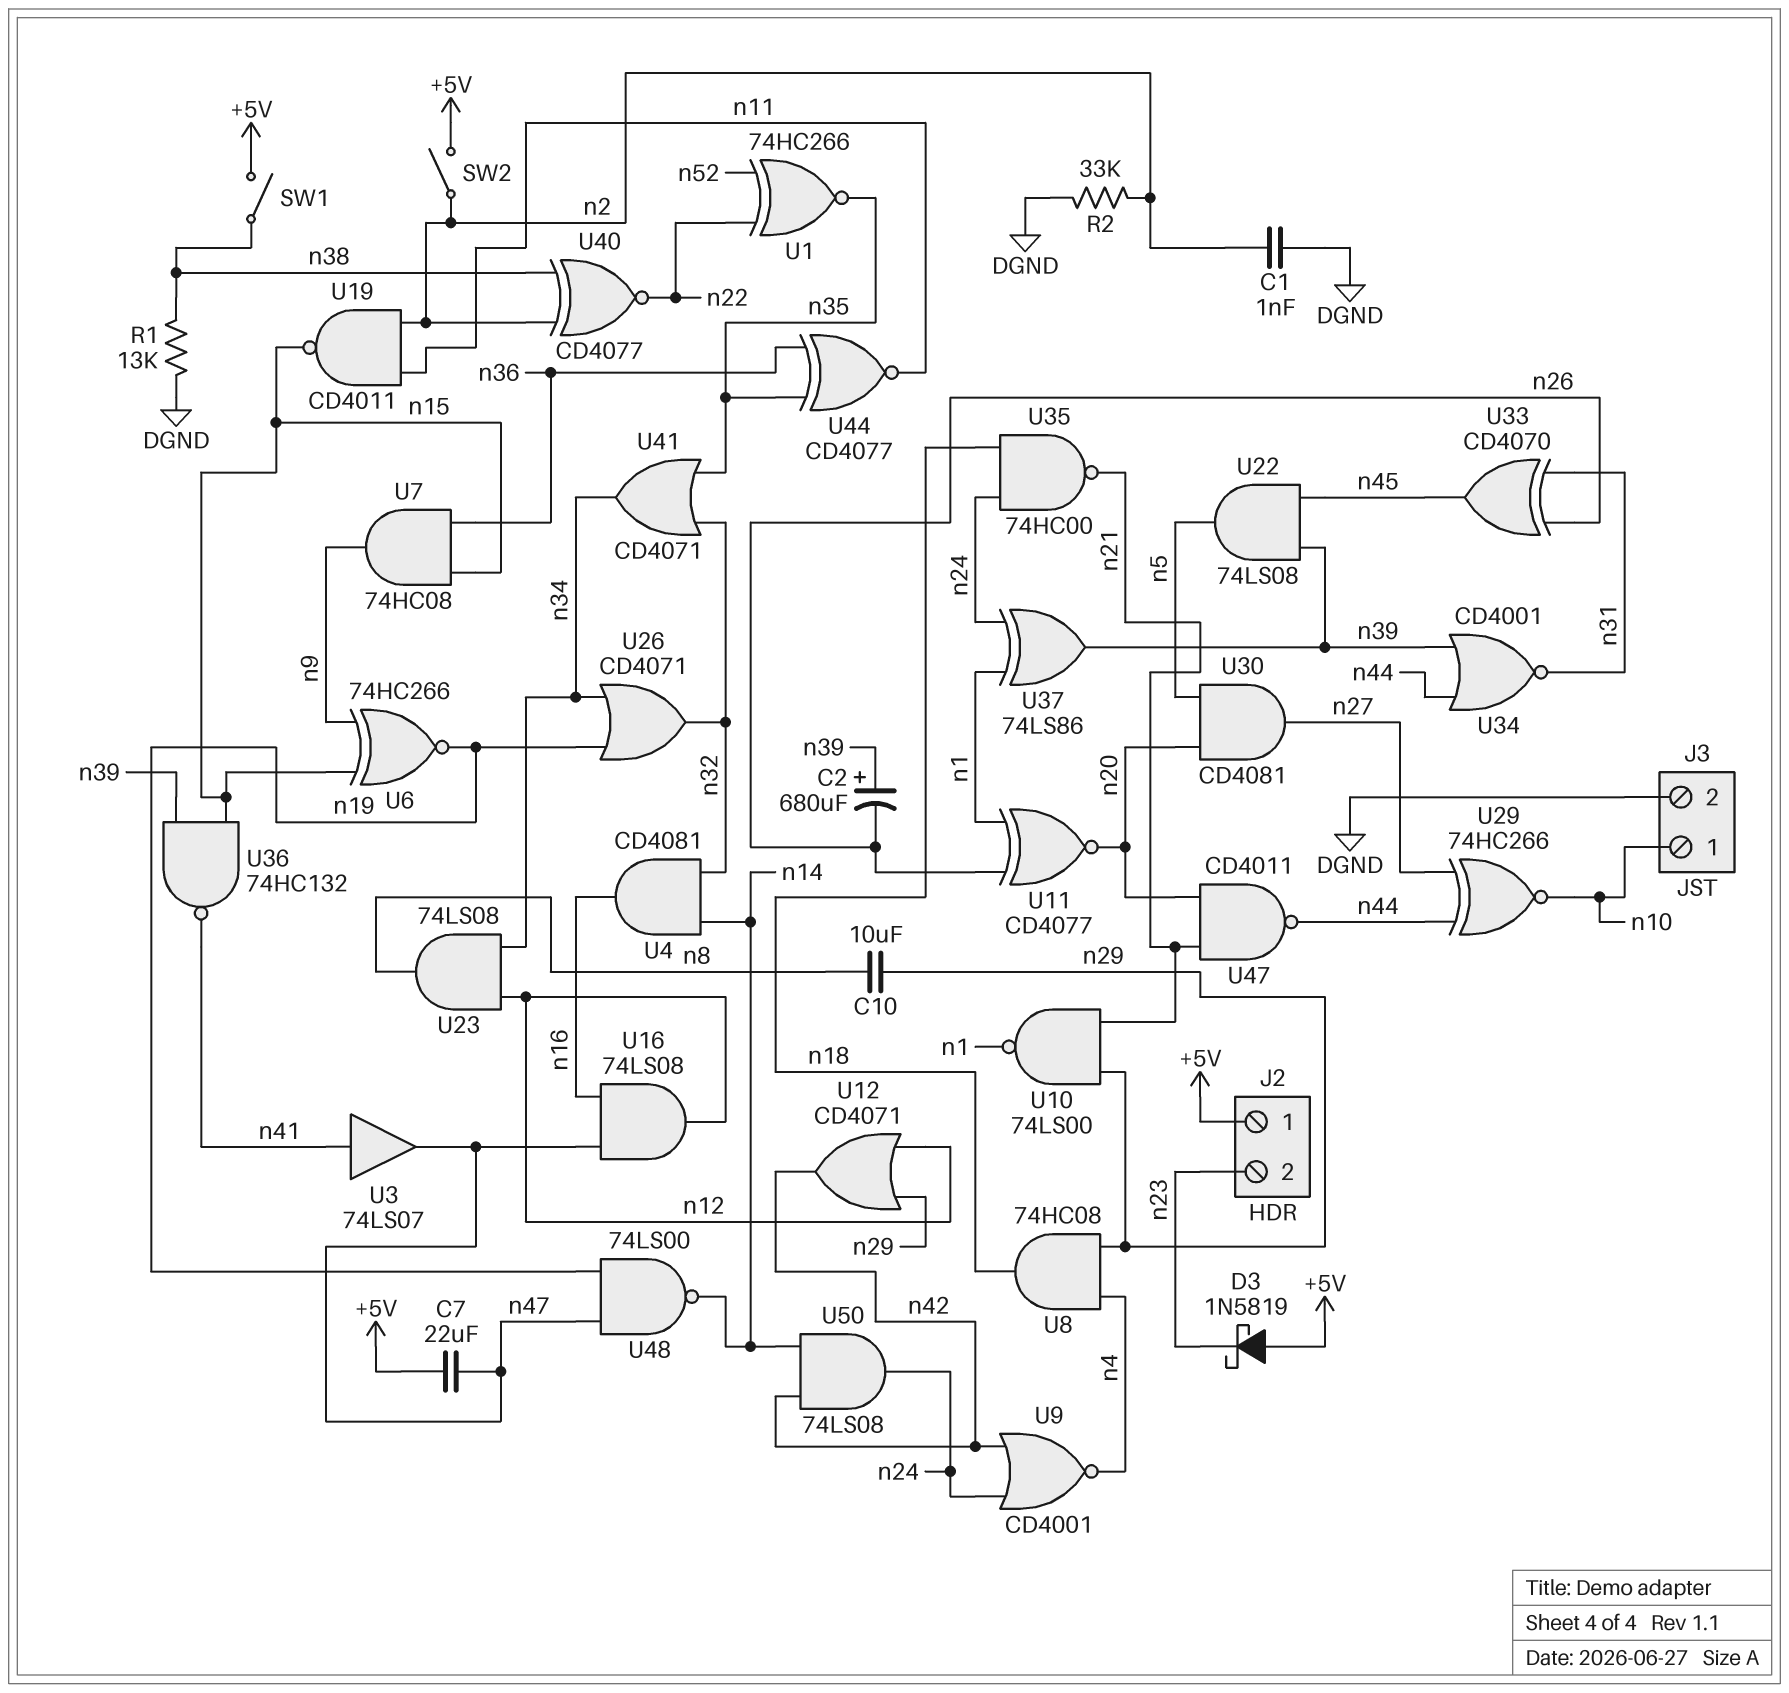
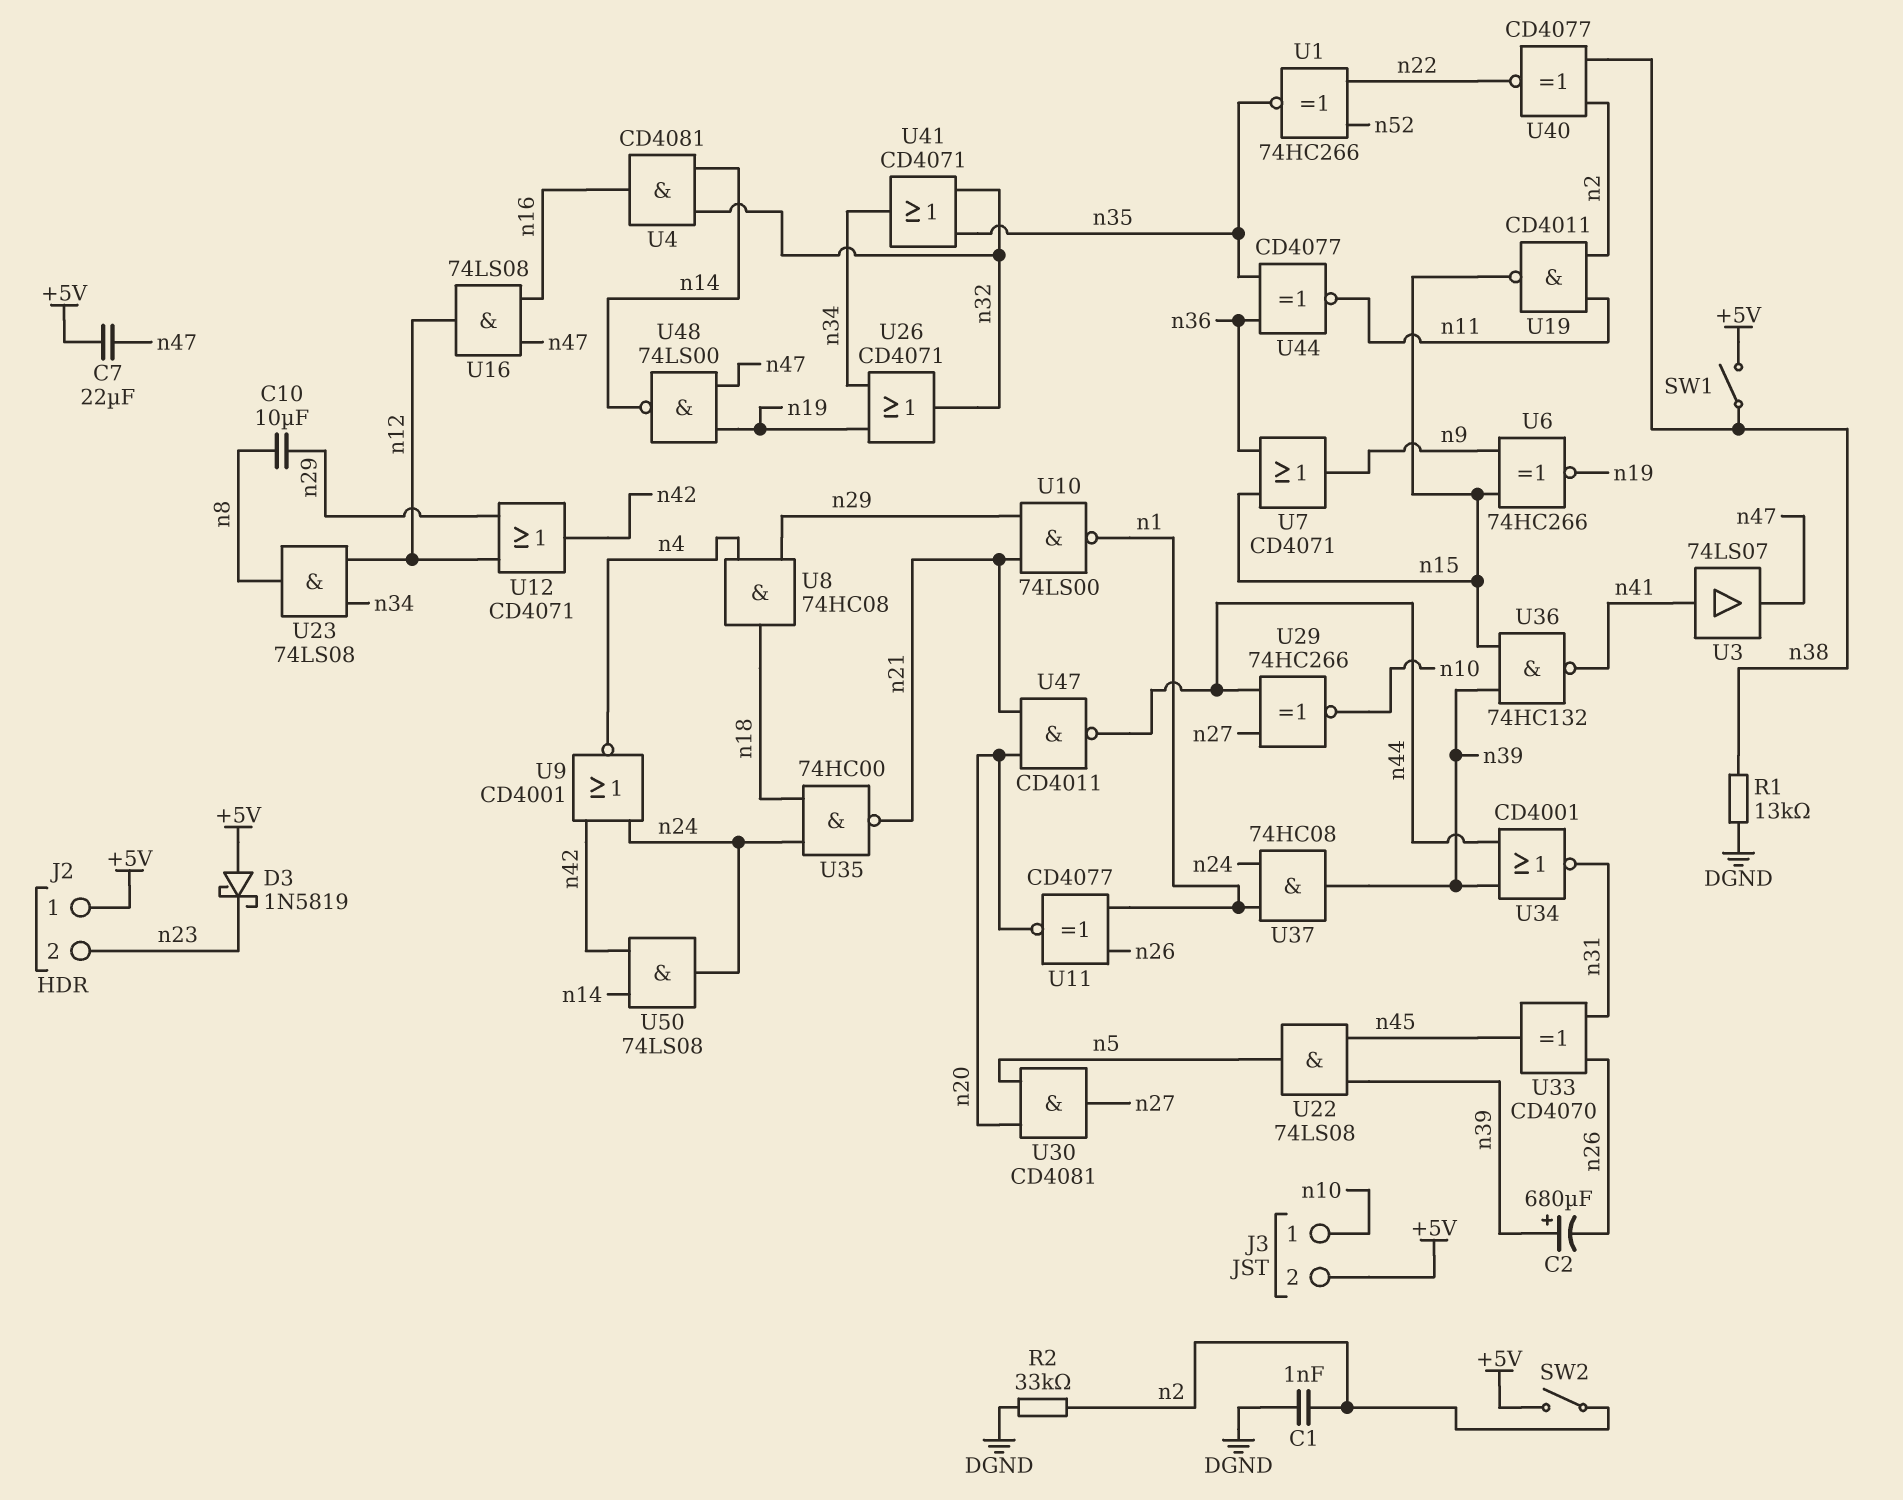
J3 pin 2: DGND -> +5V
U7: AND 74HC08 (in n15, in n36, out n9) -> OR CD4071 (in n15, in n36, out n9)
U37: XOR 74LS86 (in n1, in n24, out n39) -> AND 74HC08 (in n1, in n24, out n39)

